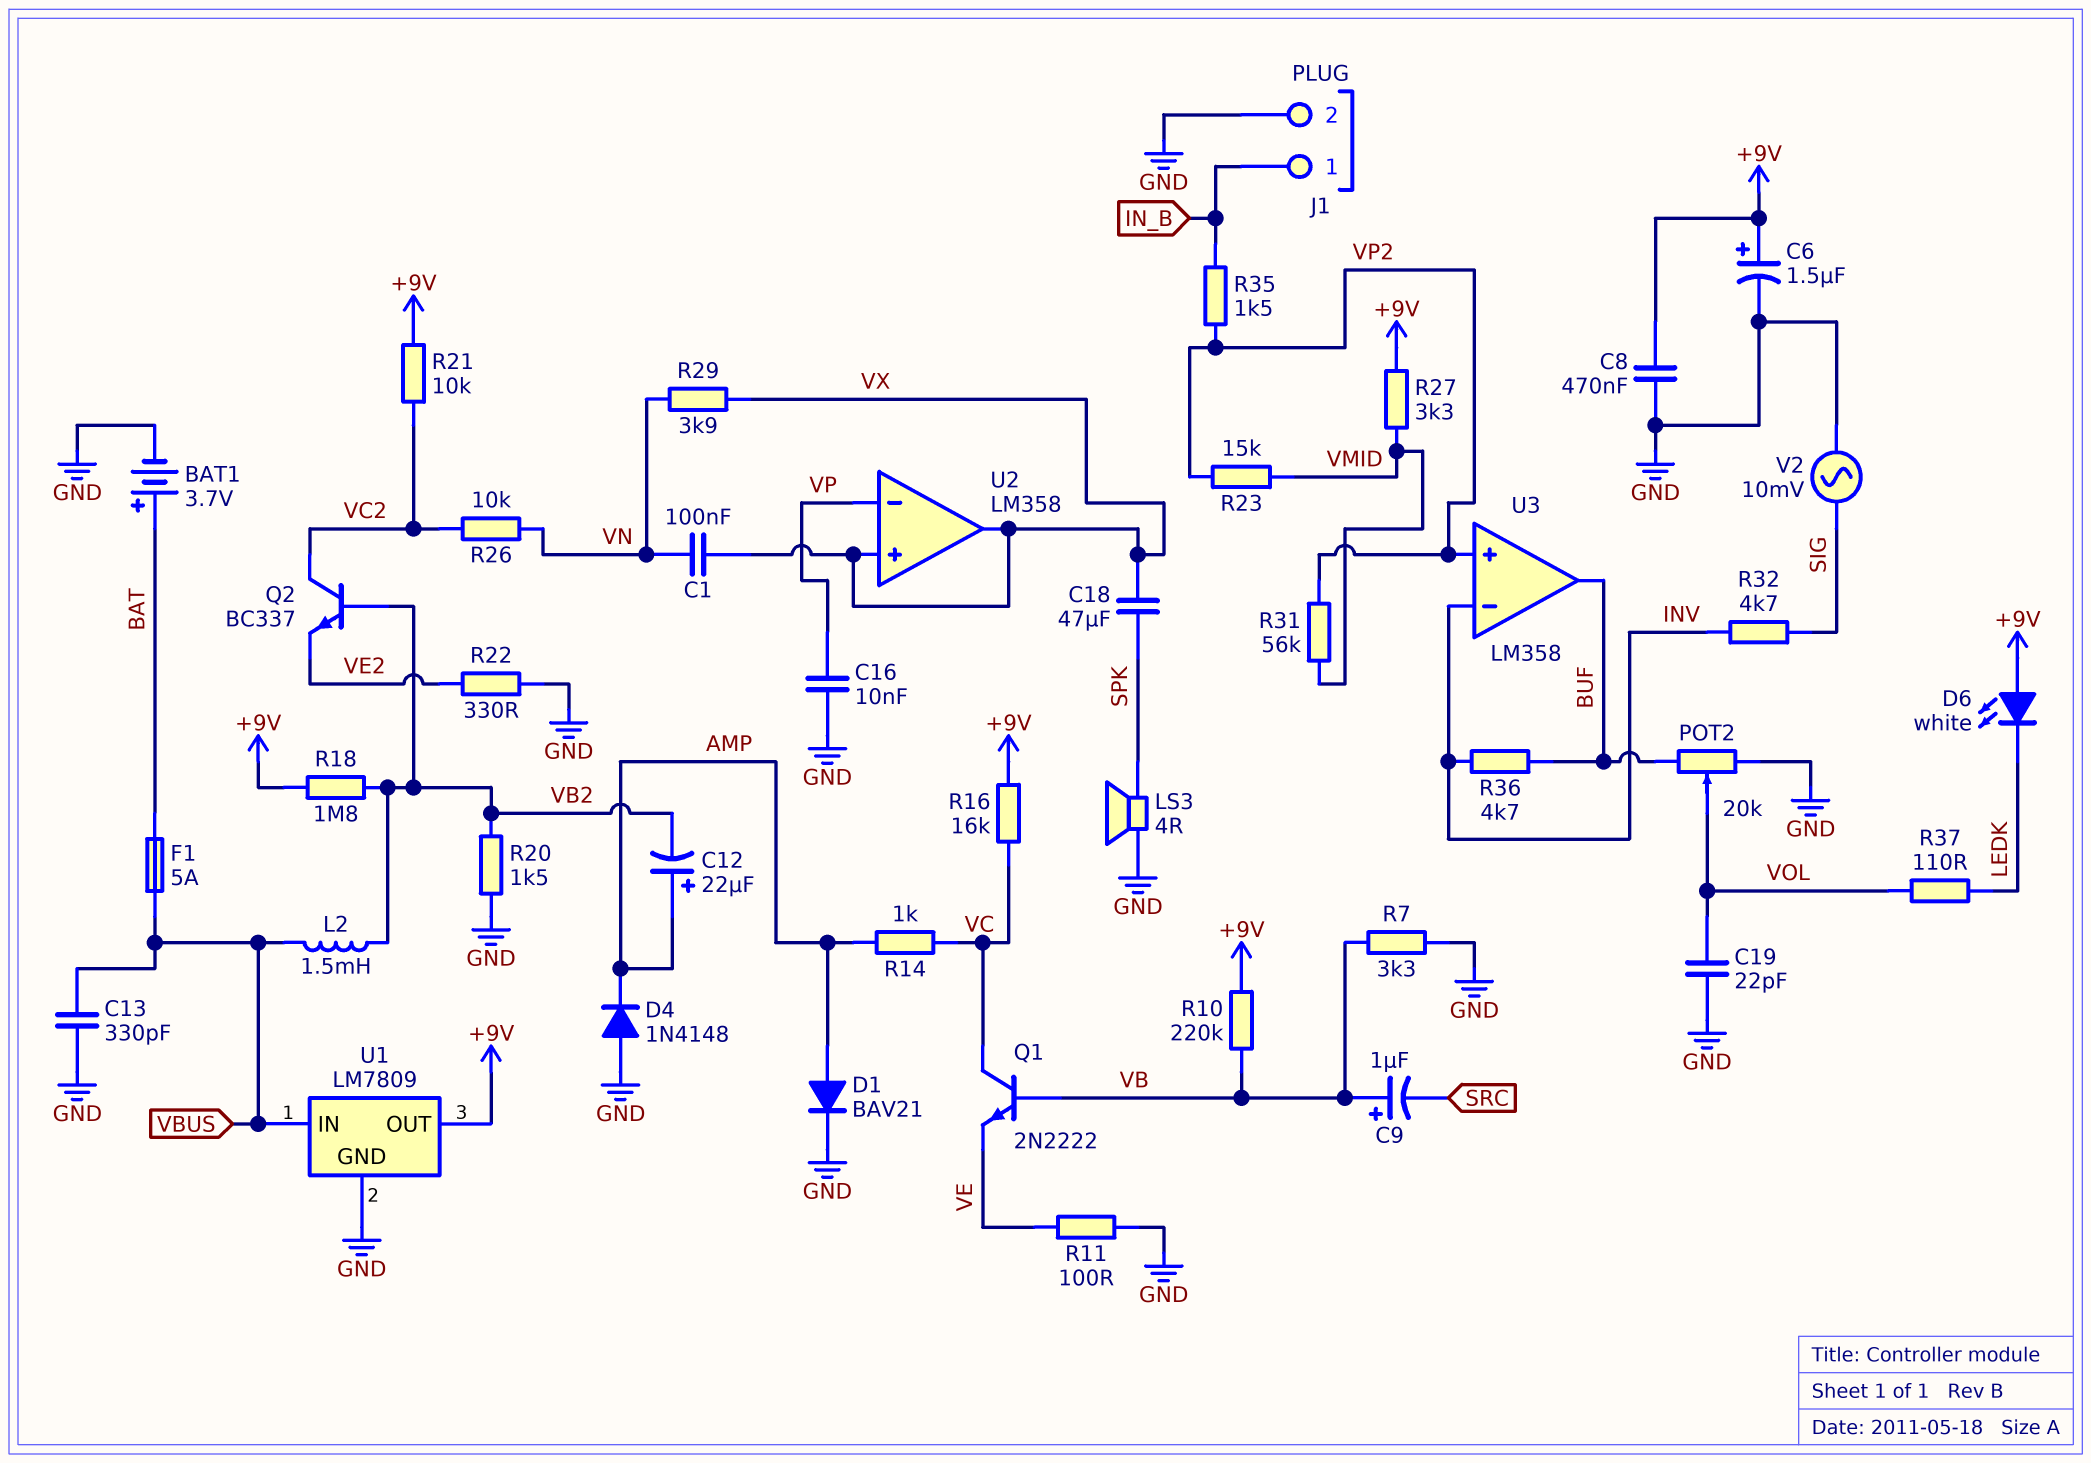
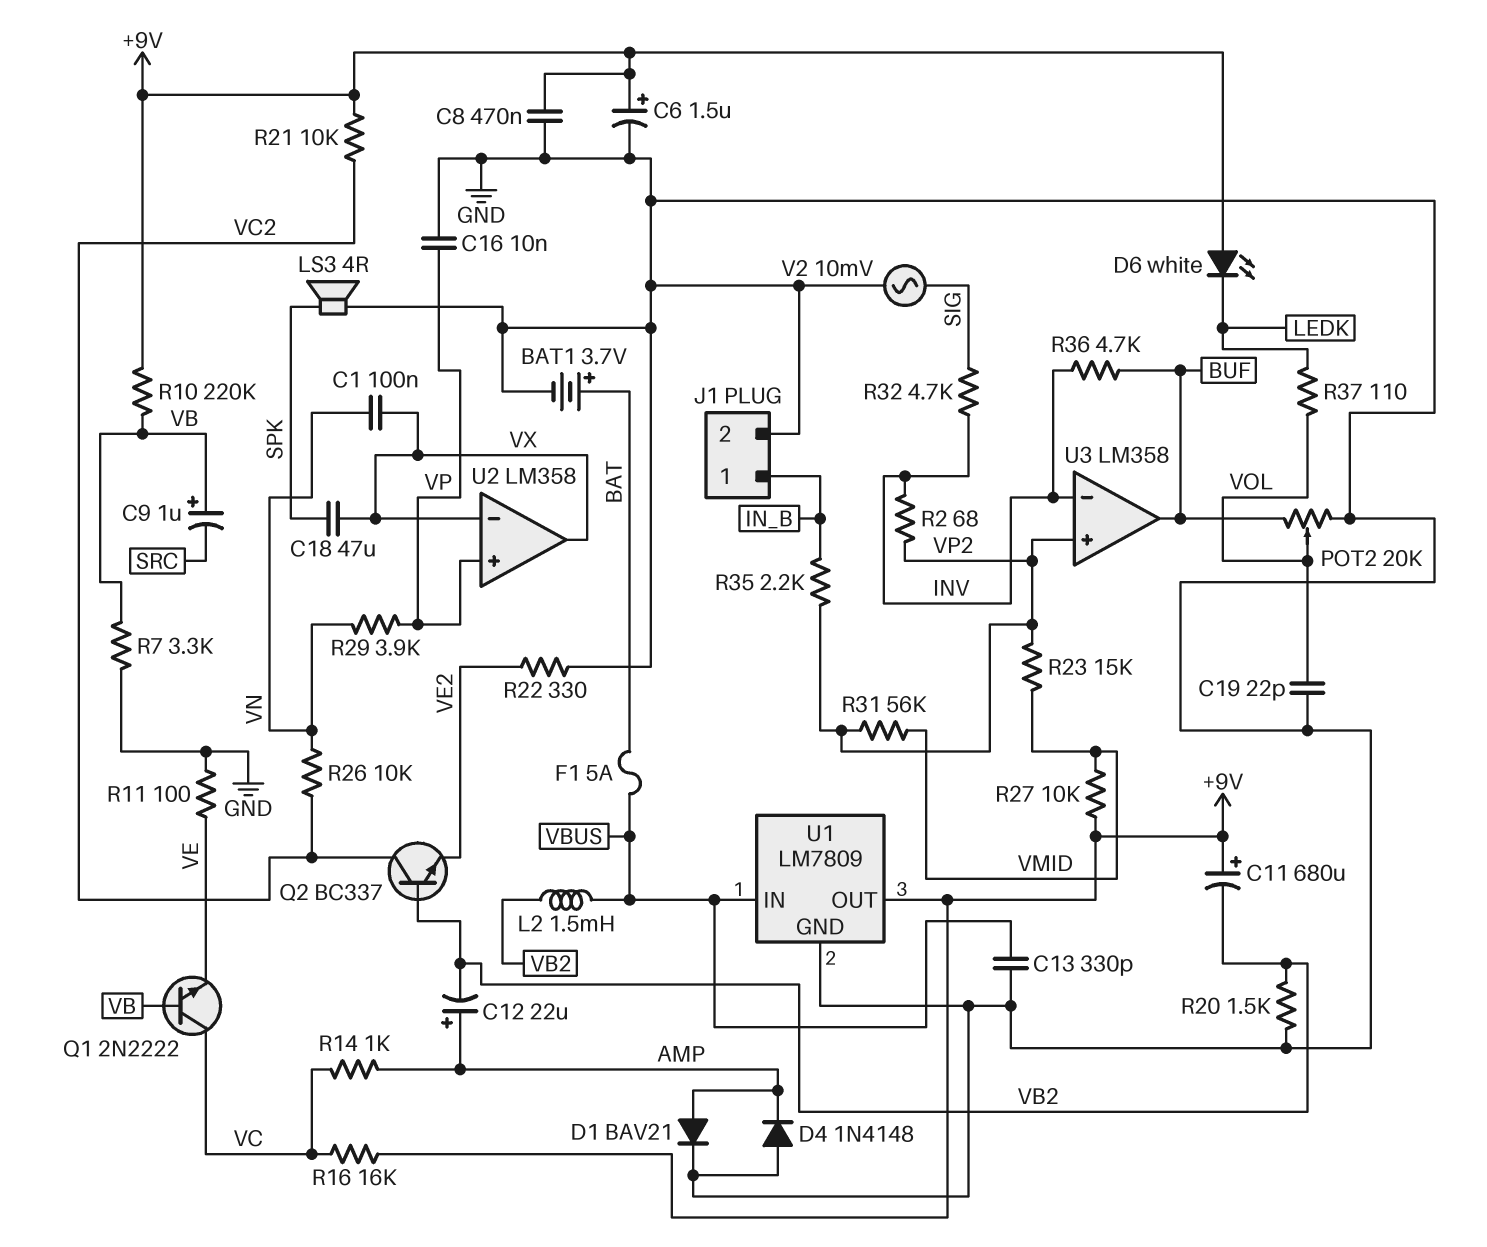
C11: none -> 680uF (plus +9V, minus VB2)
R2: none -> 68 (INV, VP2)
R18: 1.8M (+9V, VB2) -> none
R27: 3.3k (+9V, VMID) -> 10k (+9V, VMID)
R29: 3.9k (VN, VX) -> 3.9k (VN, VP)
R35: 1.5k (IN_B, VP2) -> 2.2k (IN_B, VP2)
U2 pin in+: VX -> VP
U2 pin in-: VP -> VX

